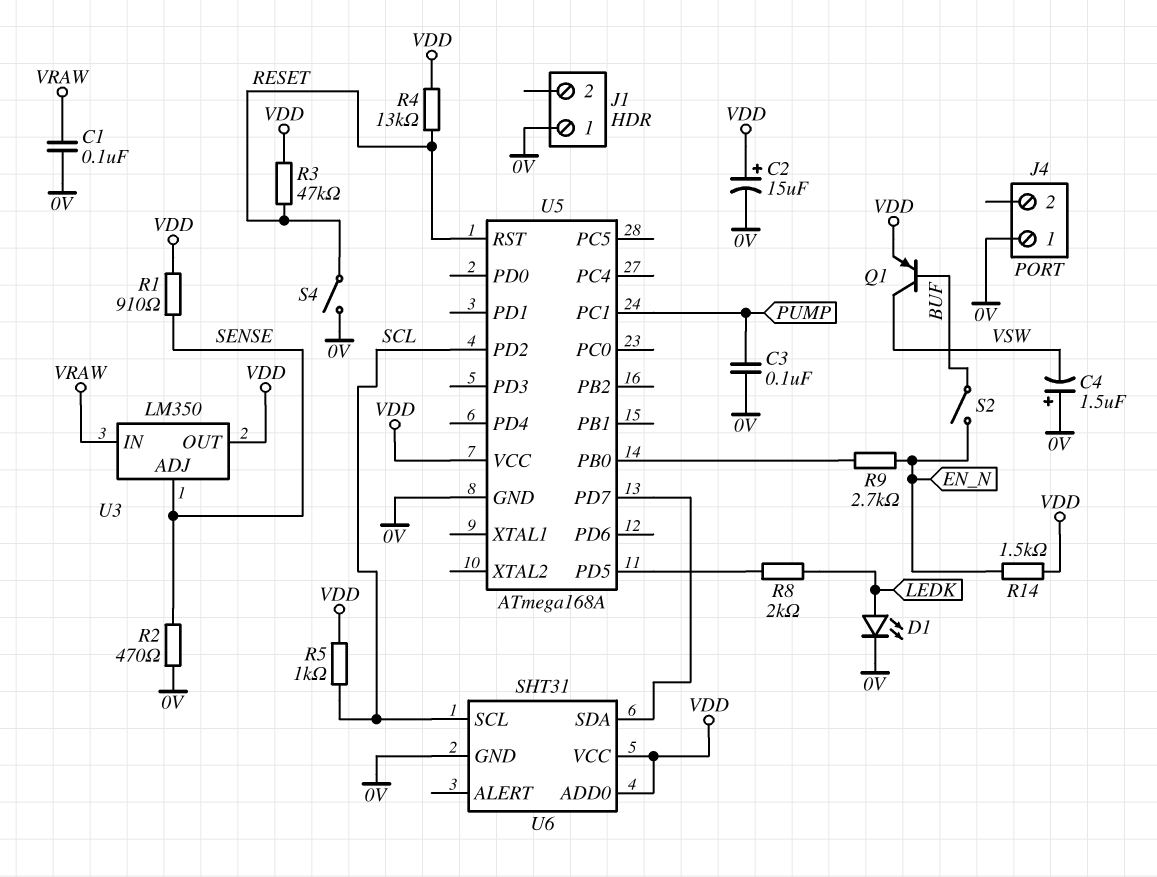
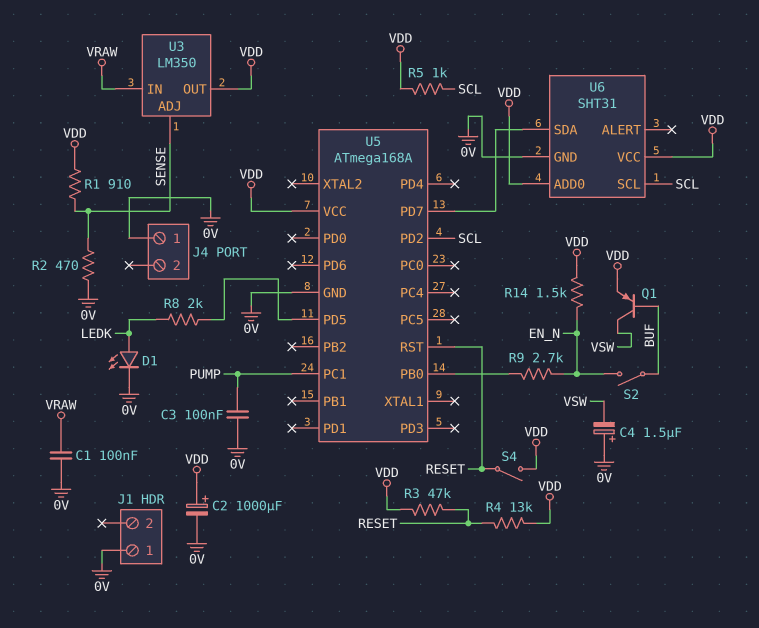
C2: 15uF (plus VDD, minus 0V) -> 1000uF (plus VDD, minus 0V)
S4: switch (0V, RESET) -> switch (RESET, VDD)

